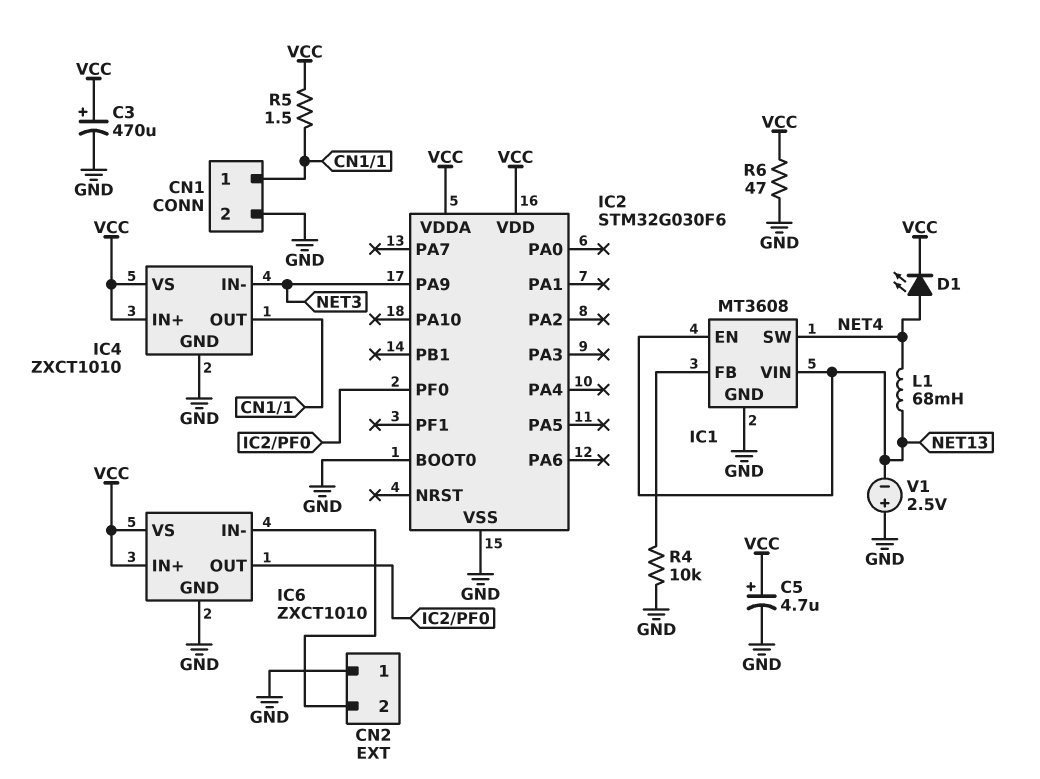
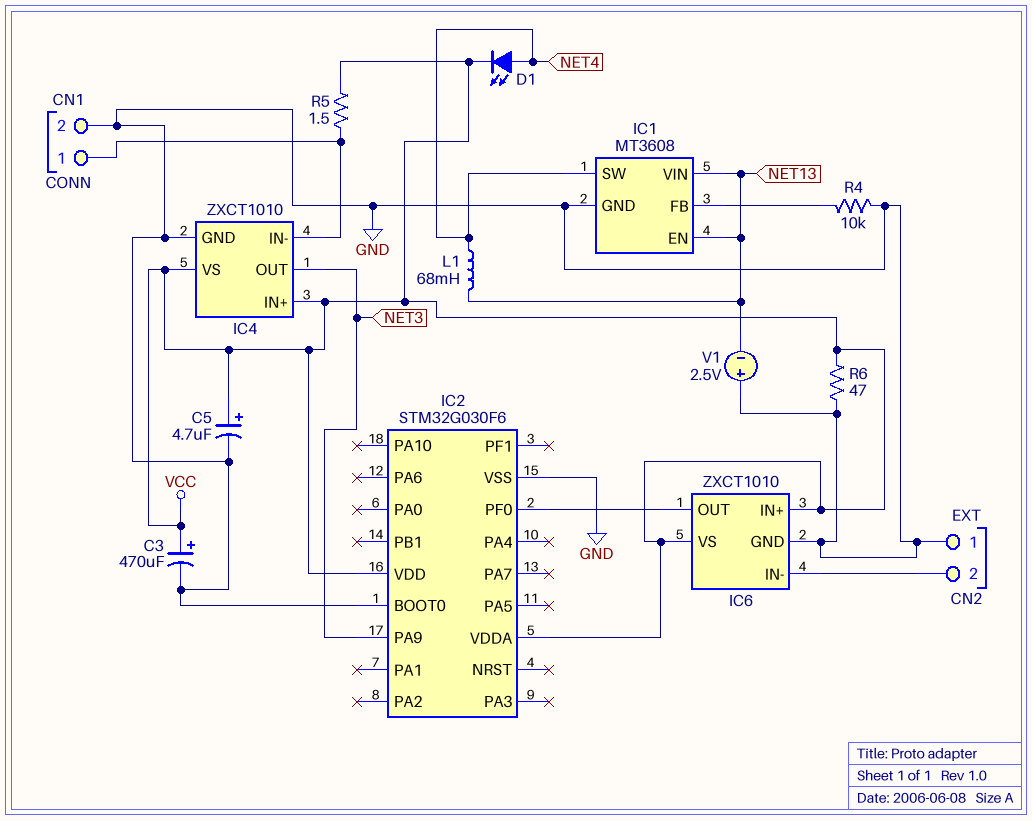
IC4 pin IN-: NET3 -> CN1/1
IC4 pin OUT: CN1/1 -> NET3

